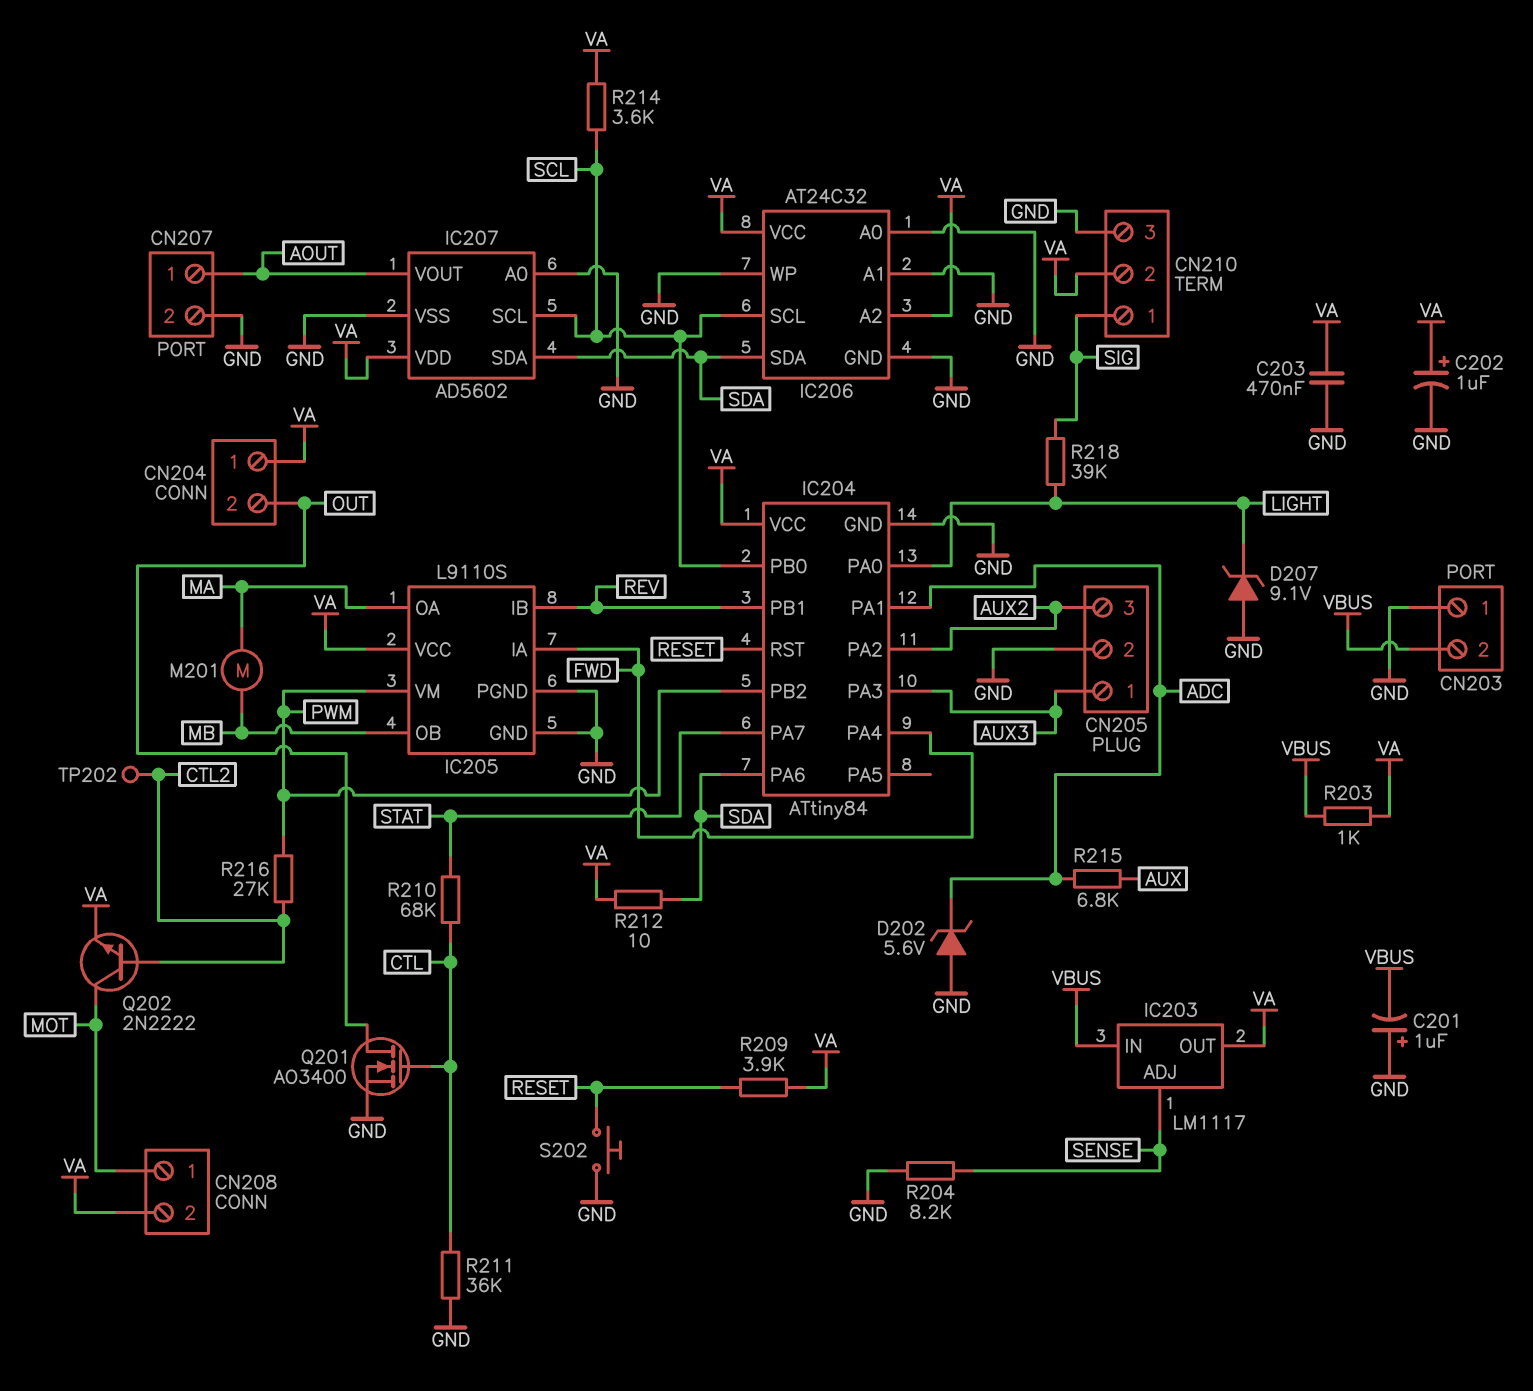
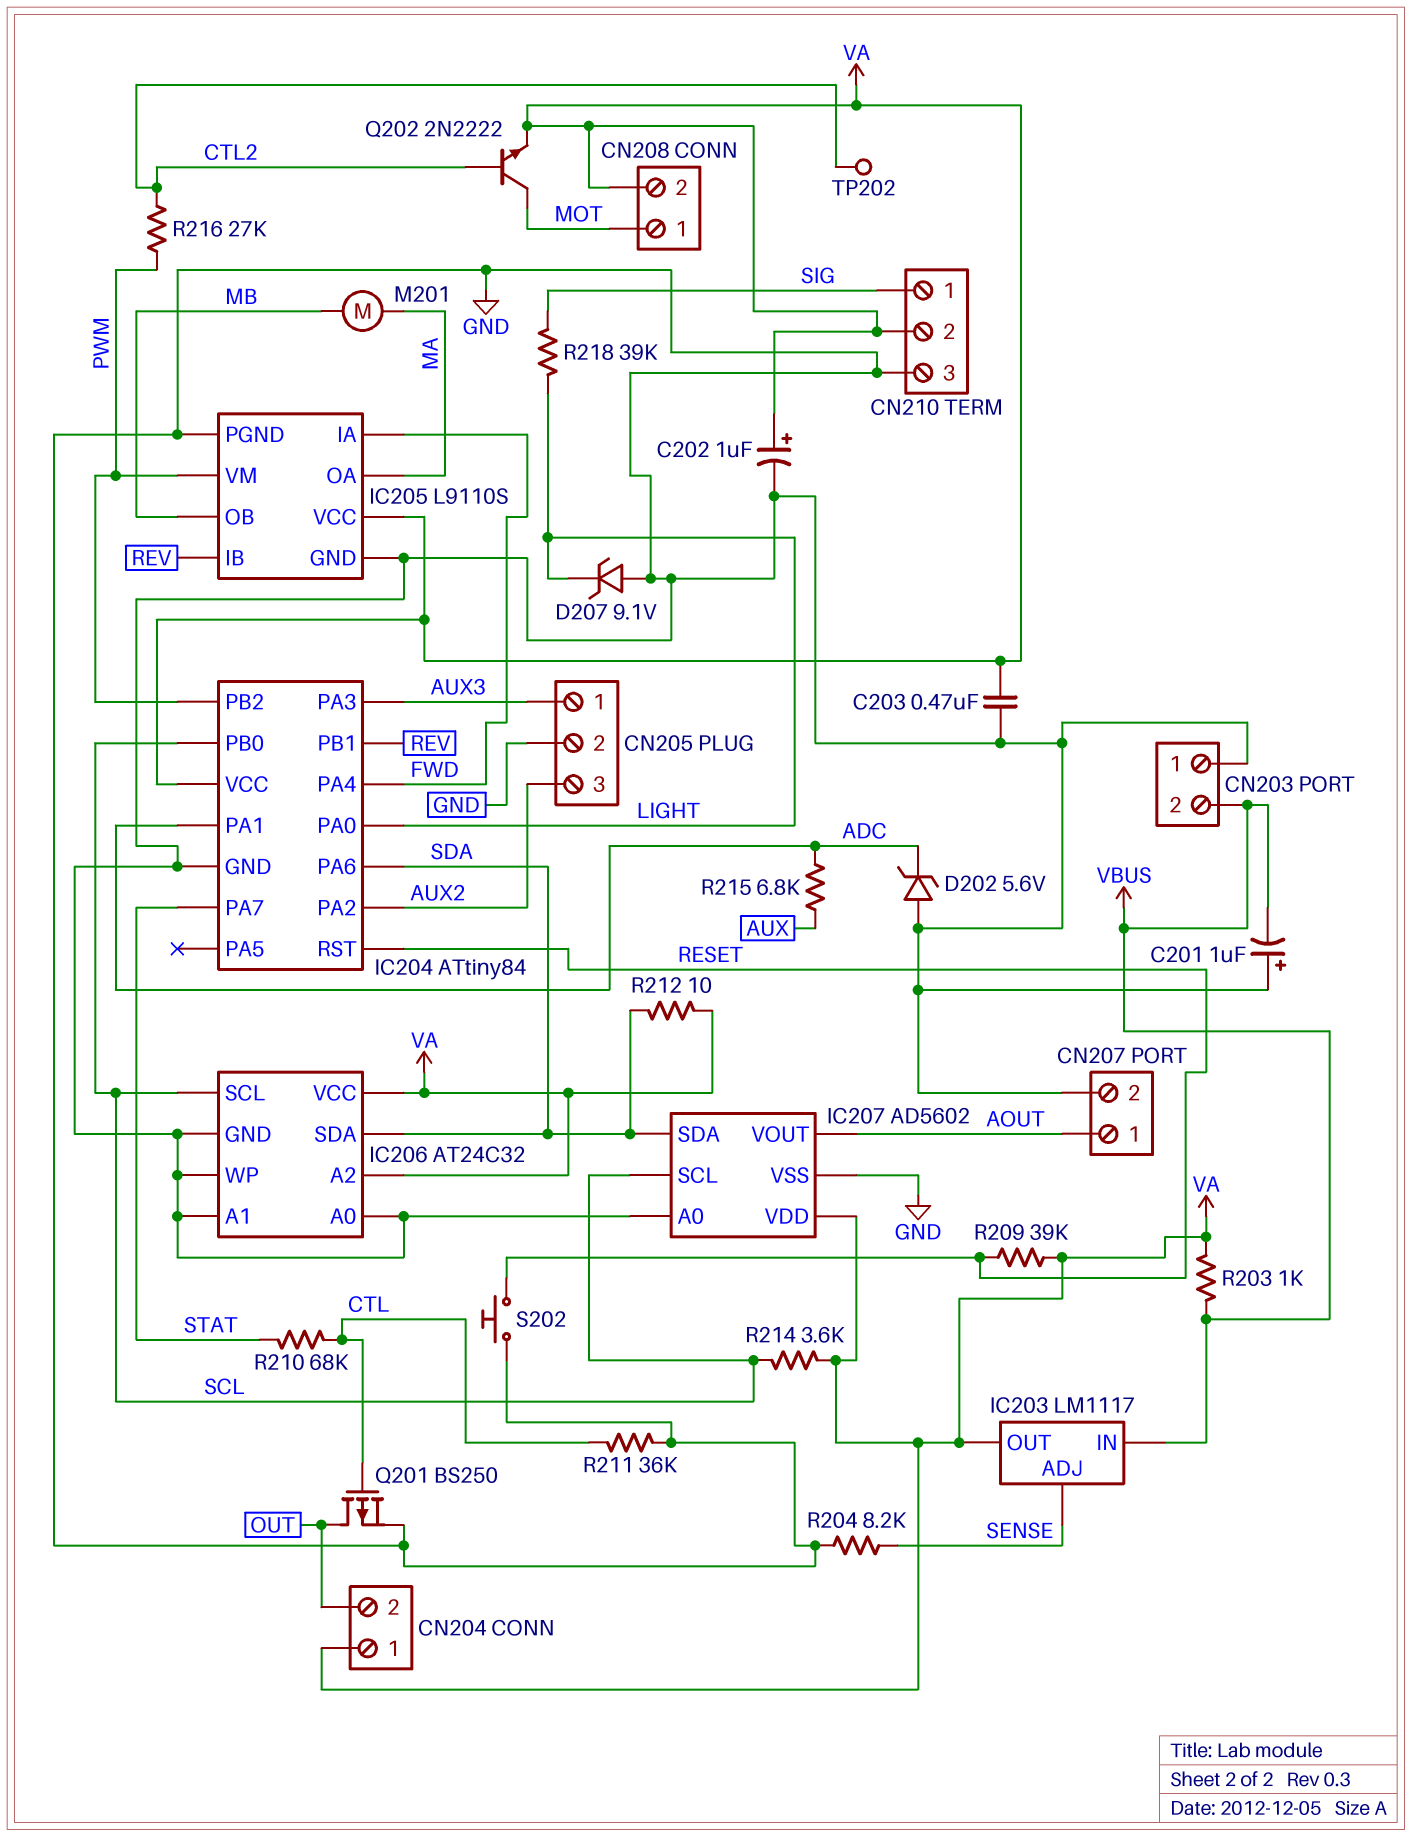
Q201: NMOS AO3400 (G CTL, D OUT, S GND) -> PMOS BS250 (G CTL, D OUT, S GND)
R209: 3.9k (RESET, VA) -> 39k (RESET, VA)

